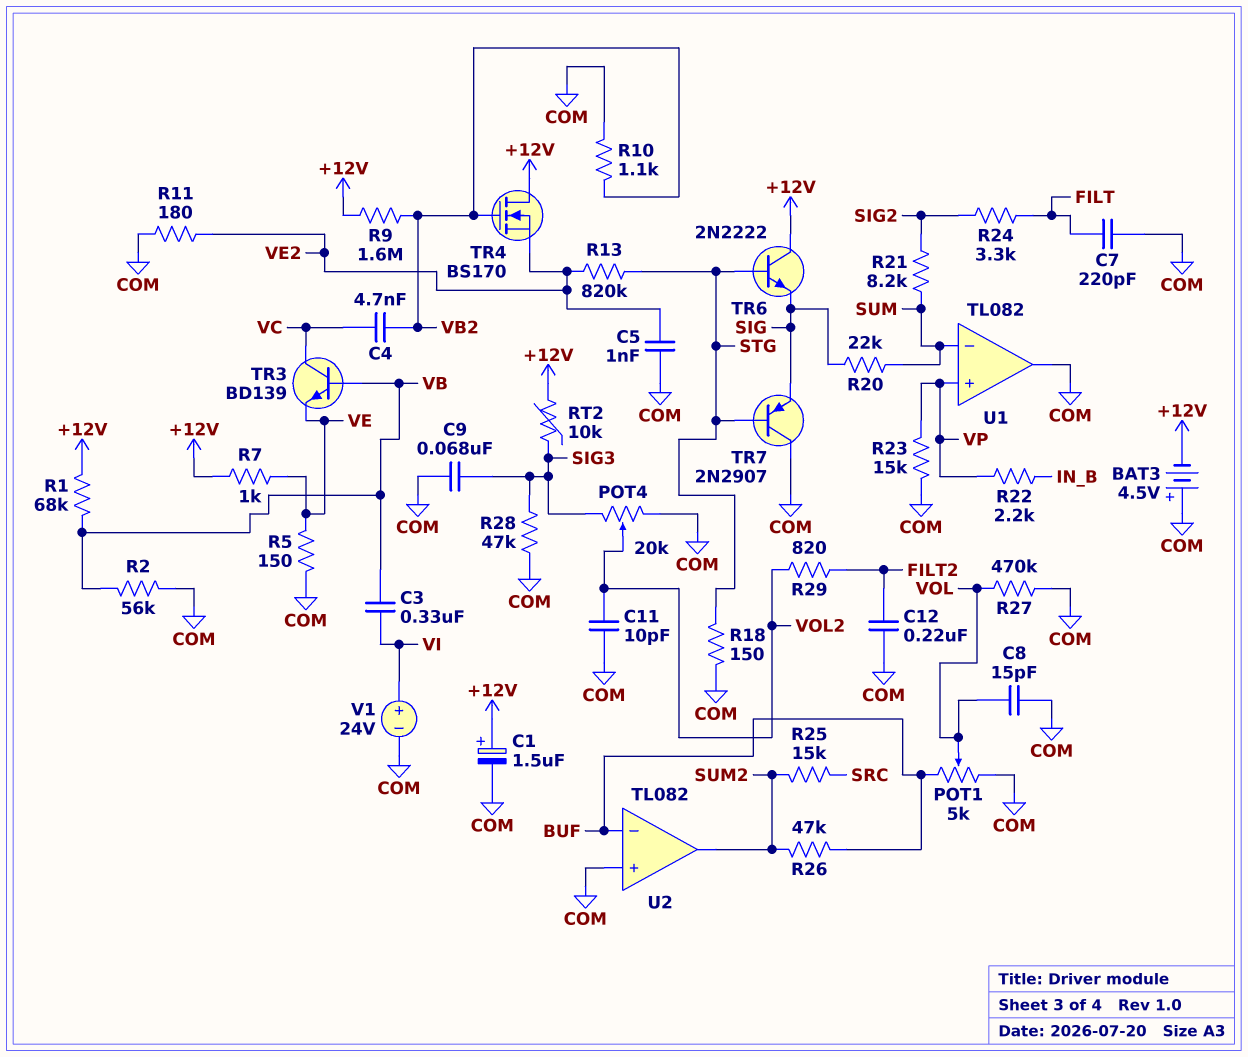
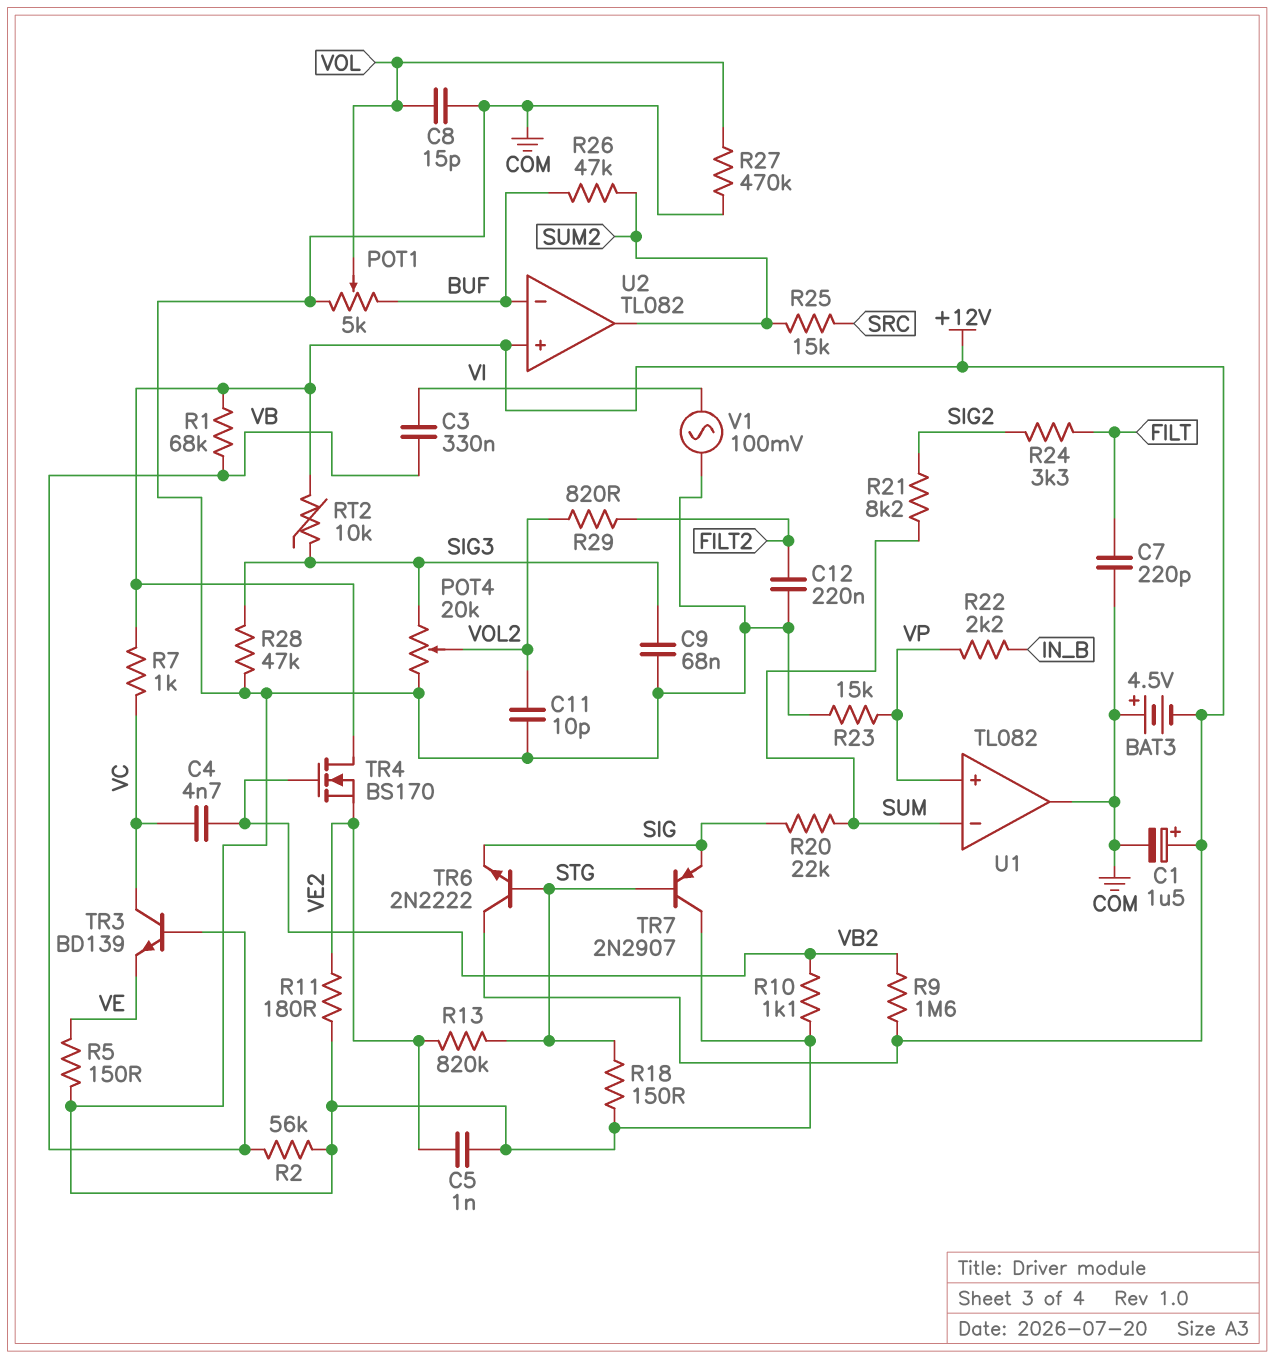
R7: 1k (+12V, VE) -> 1k (+12V, VC)
U2 pin in+: COM -> +12V
V1: 24V (plus VI, minus COM) -> AC 100mV (COM, VI)

